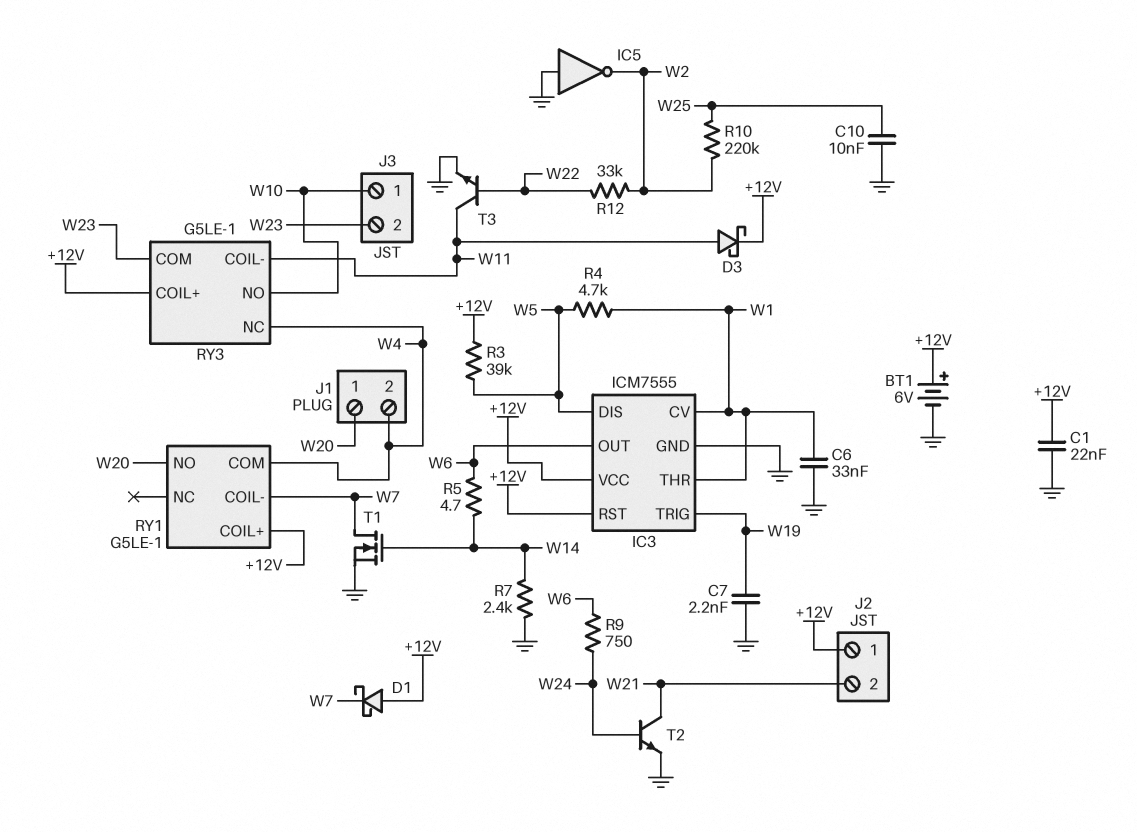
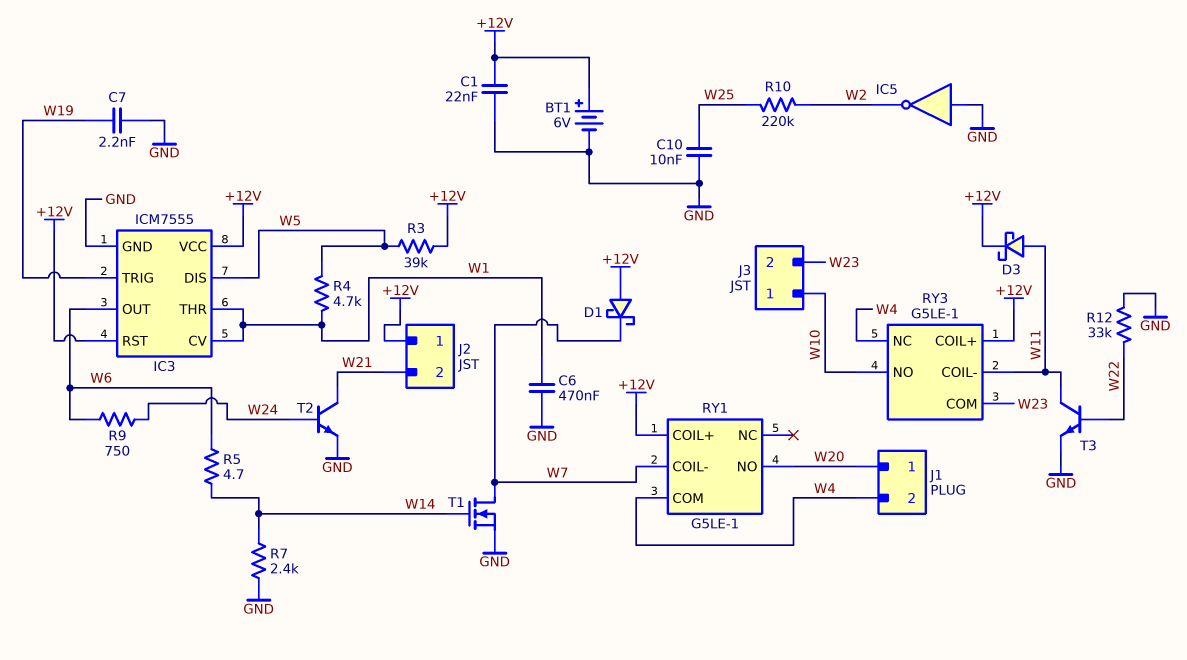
C6: 33nF (GND, W1) -> 470nF (GND, W1)
R12: 33k (W2, W22) -> 33k (GND, W22)

